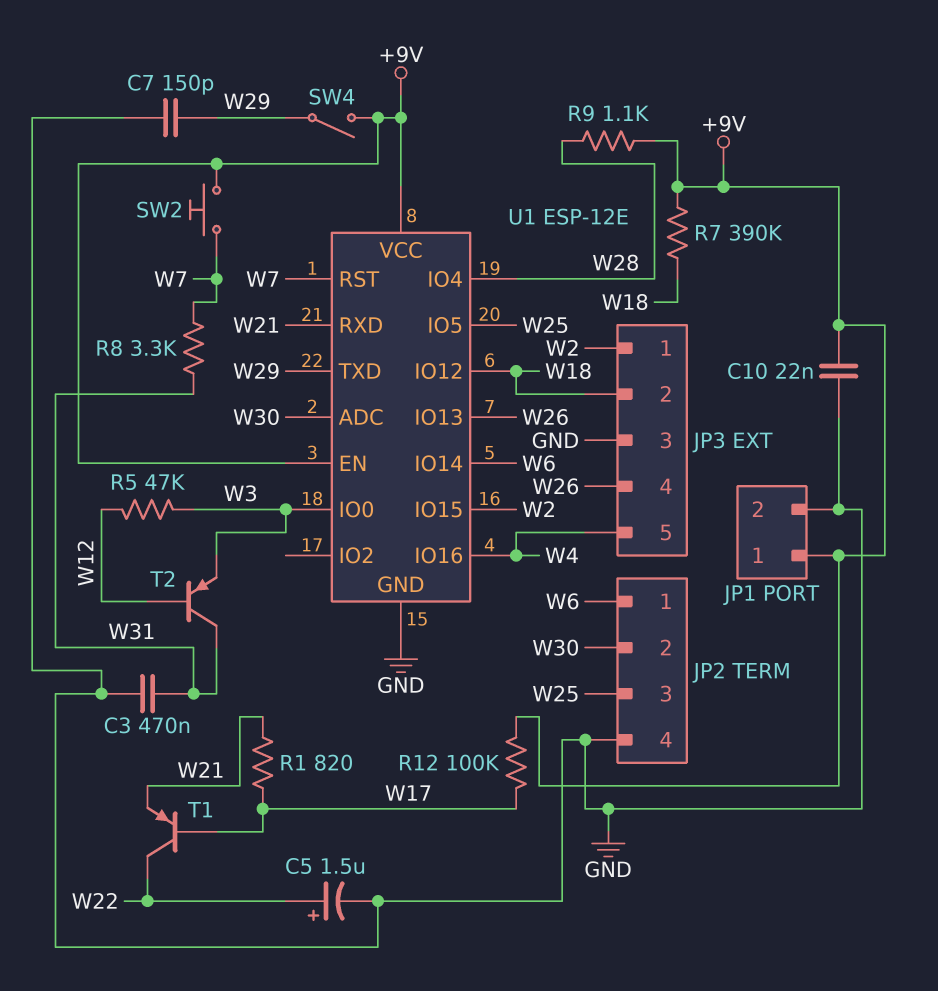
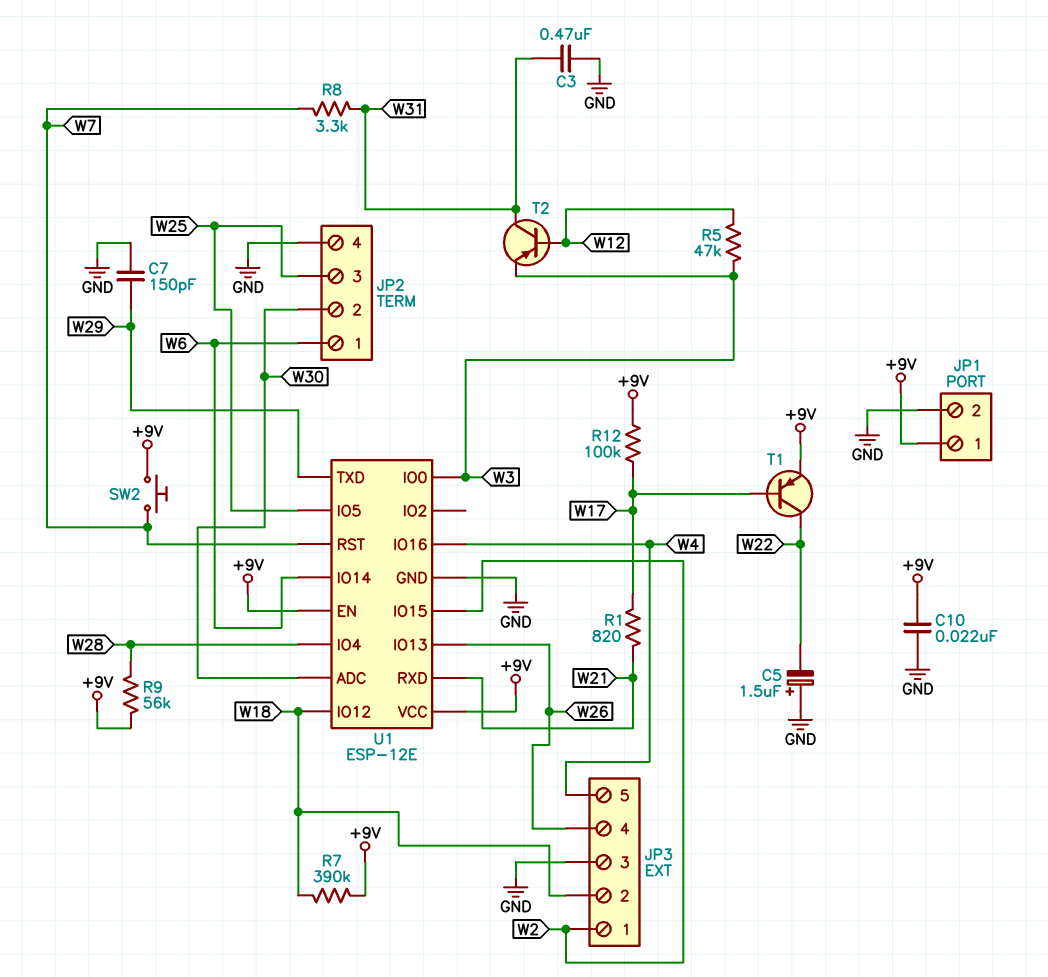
C5: 1.5uF (plus W22, minus GND) -> 1.5uF (plus GND, minus W22)
R9: 1.1k (+9V, W28) -> 56k (+9V, W28)
SW4: switch (+9V, W29) -> none
T1: PNP (B W17, C W22, E W21) -> PNP (B W17, C W22, E +9V)

